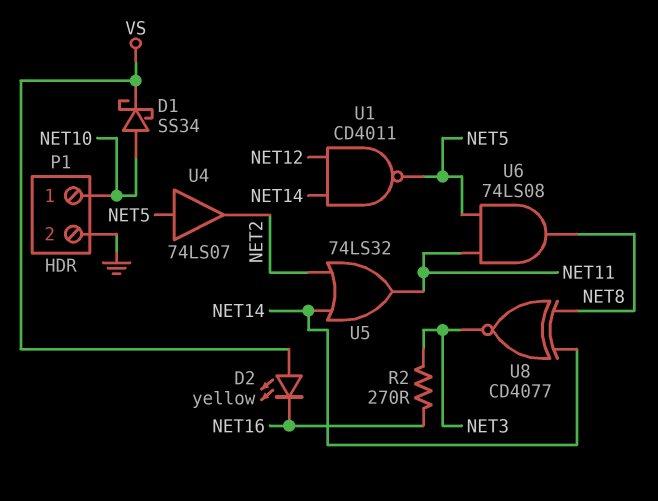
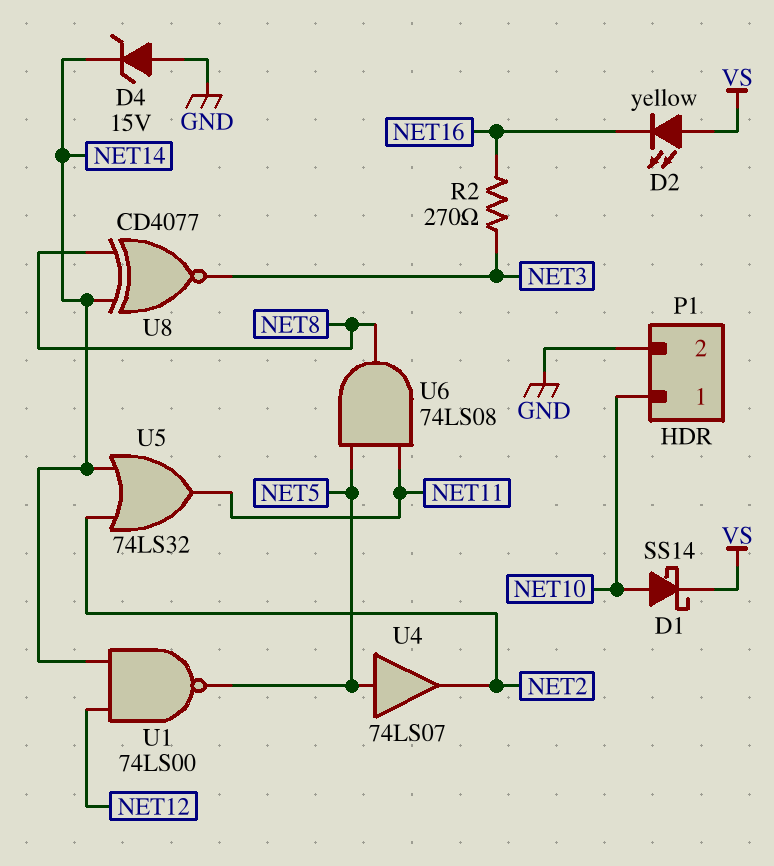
D1: schottky SS34 (A NET10, K VS) -> schottky SS14 (A NET10, K VS)
D4: none -> zener 15V (A GND, K NET14)
U1: NAND CD4011 (in NET12, in NET14, out NET5) -> NAND 74LS00 (in NET12, in NET14, out NET5)

